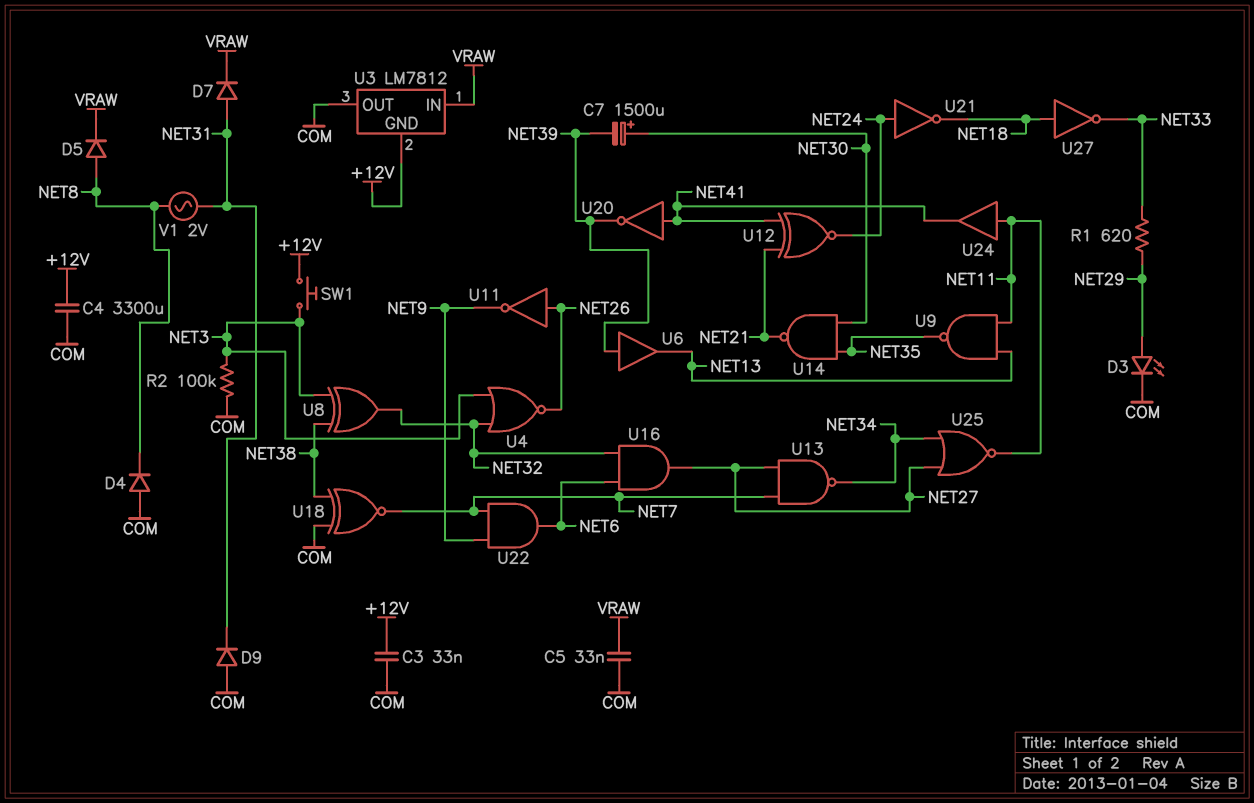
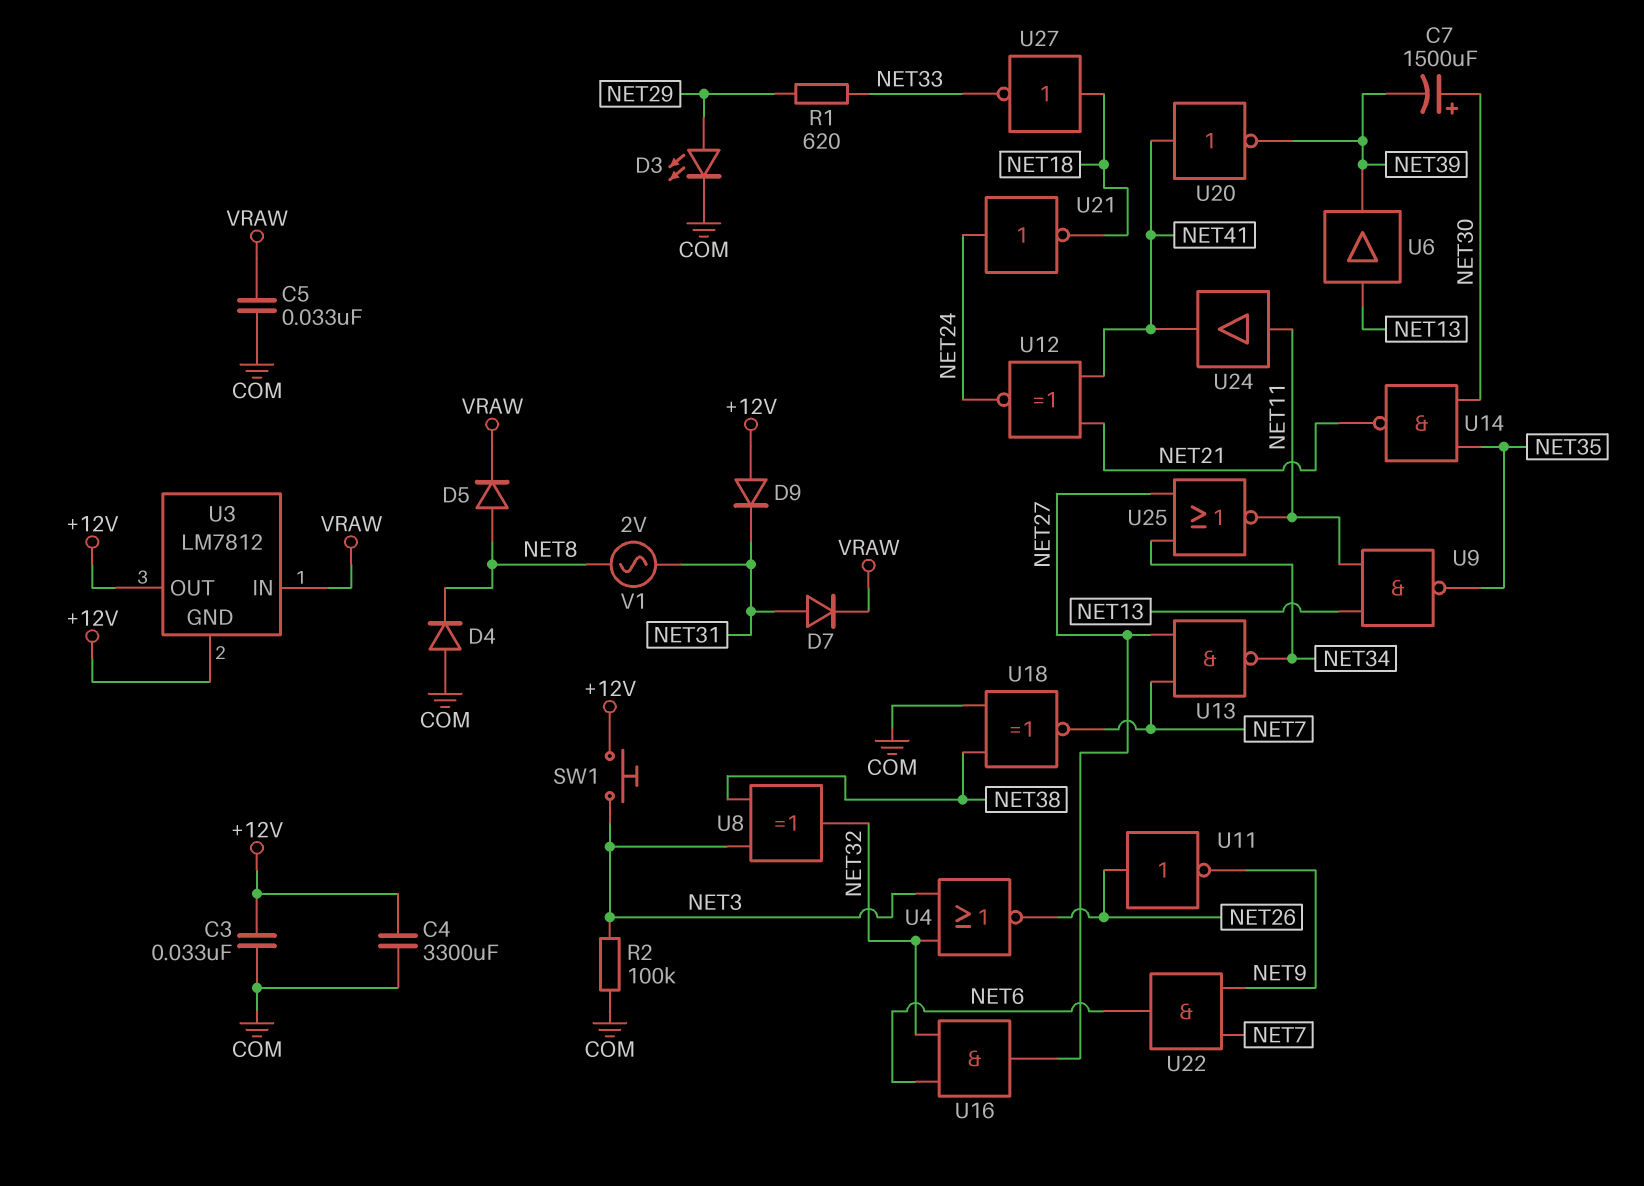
D9: diode (A COM, K NET31) -> diode (A +12V, K NET31)
U3 pin OUT: COM -> +12V
U6: buffer (in NET39, out NET13) -> buffer (in NET13, out NET39)

